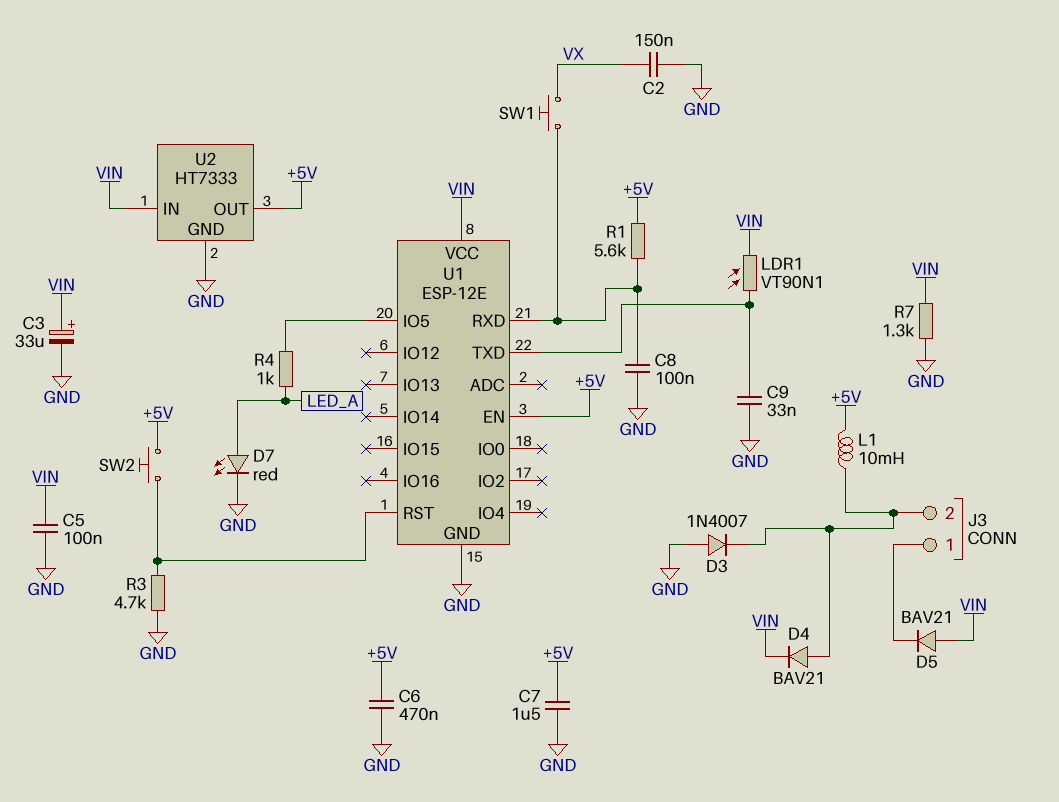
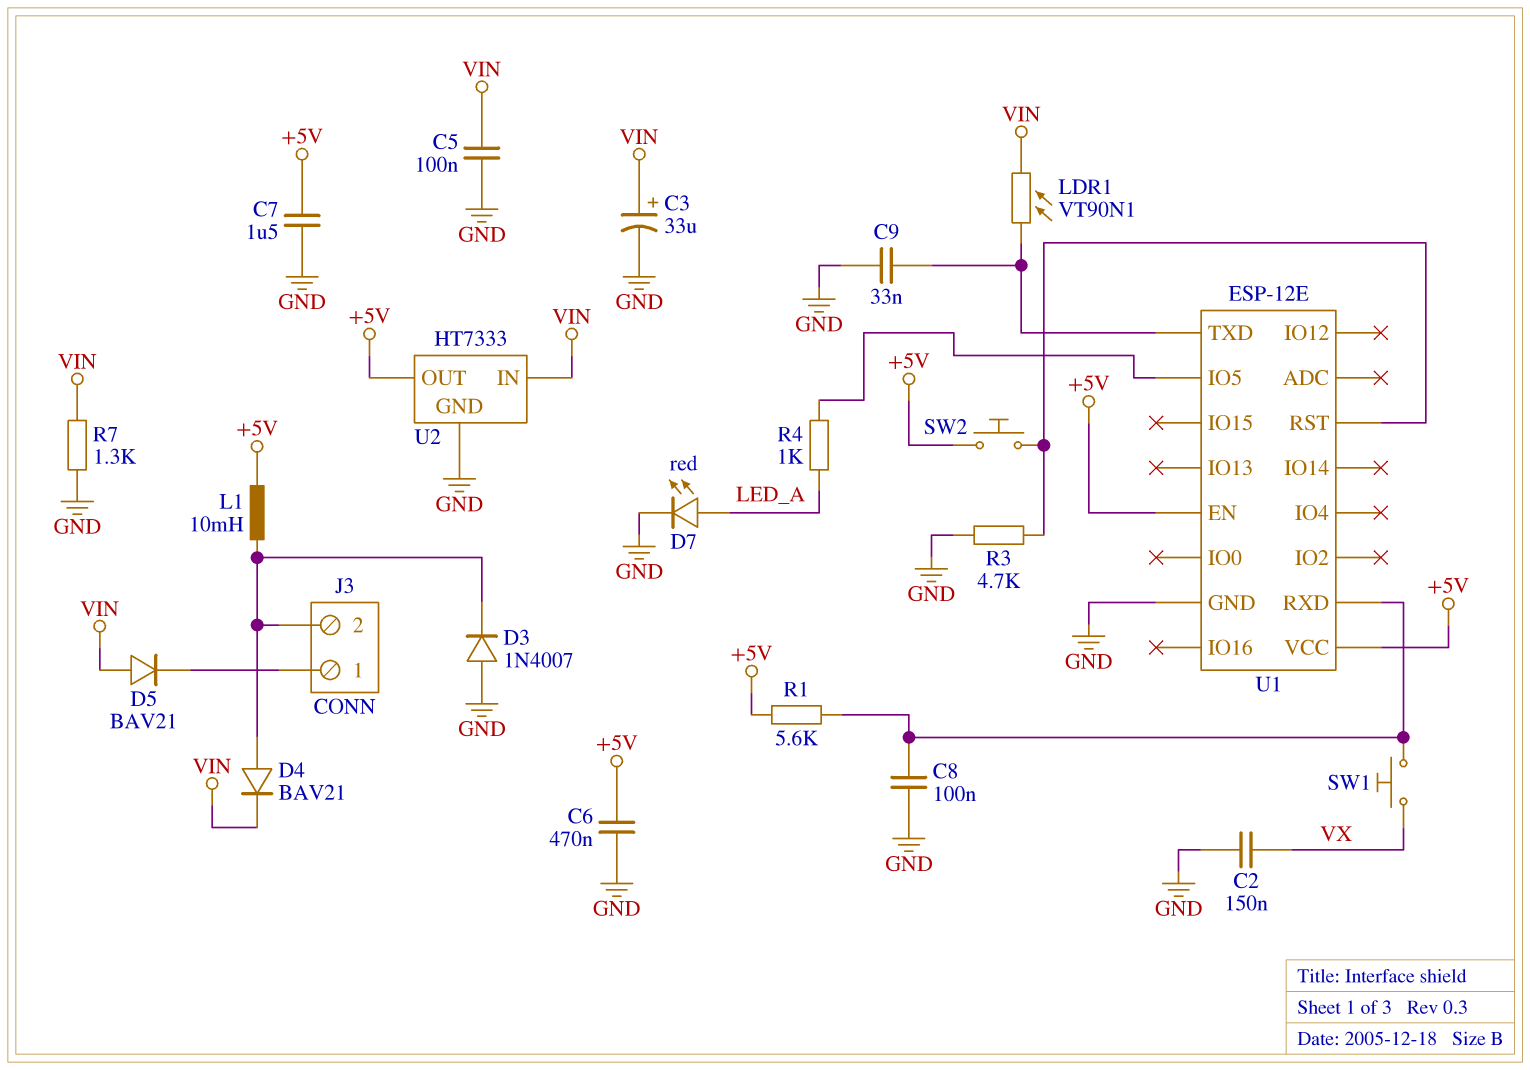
U1 pin VCC: VIN -> +5V

